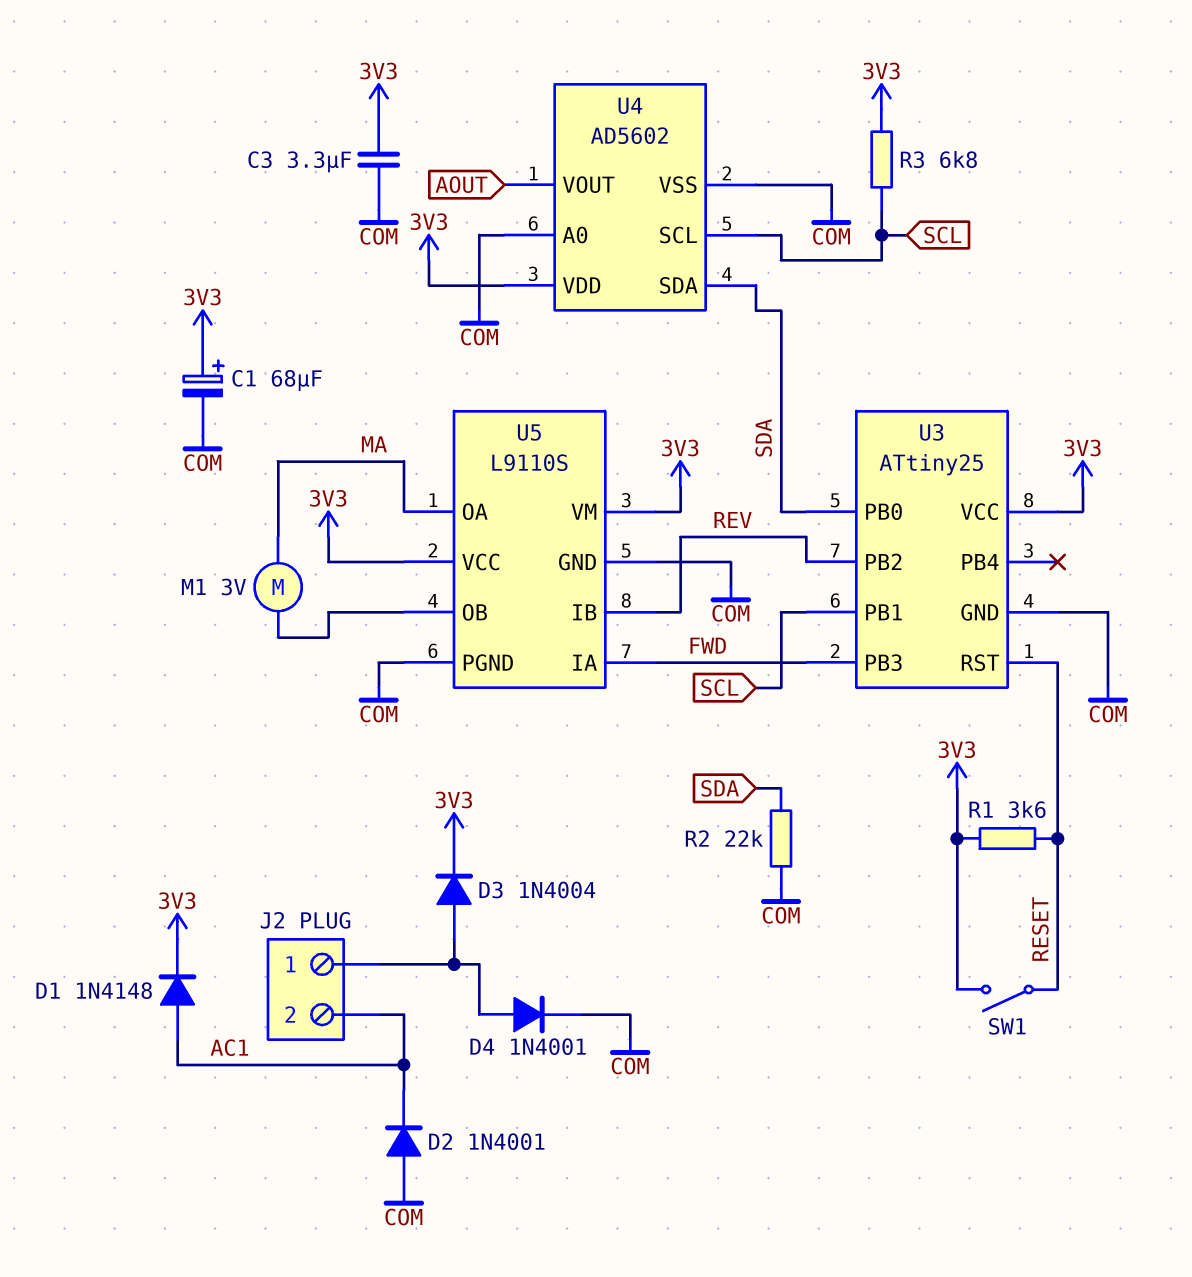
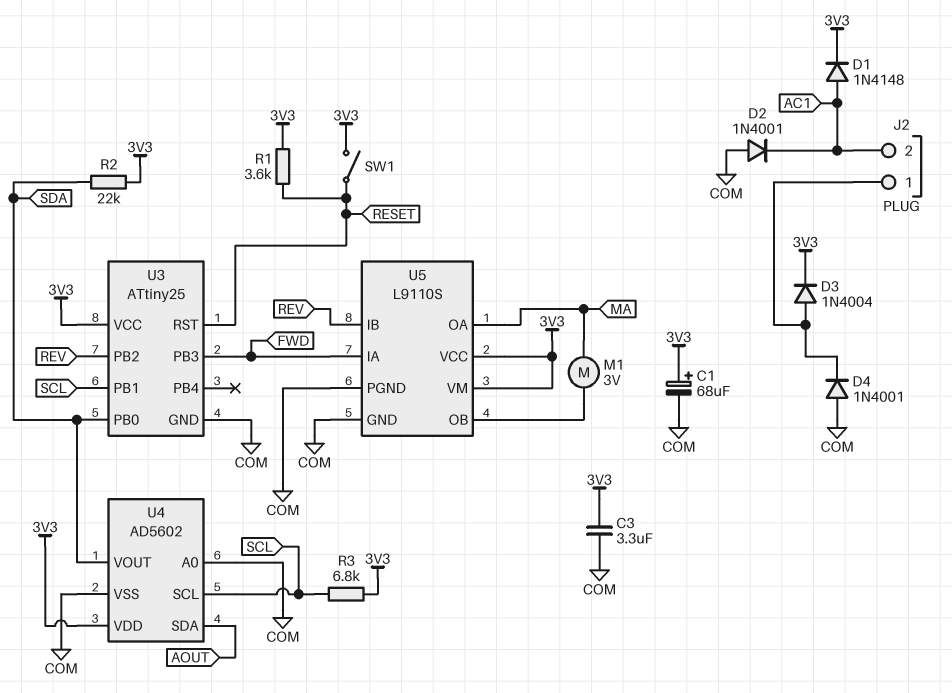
D4: diode 1N4001 (A J2/1, K COM) -> diode 1N4001 (A COM, K J2/1)
R2: 22k (COM, SDA) -> 22k (3V3, SDA)
U4 pin SDA: SDA -> AOUT
U4 pin VOUT: AOUT -> SDA

